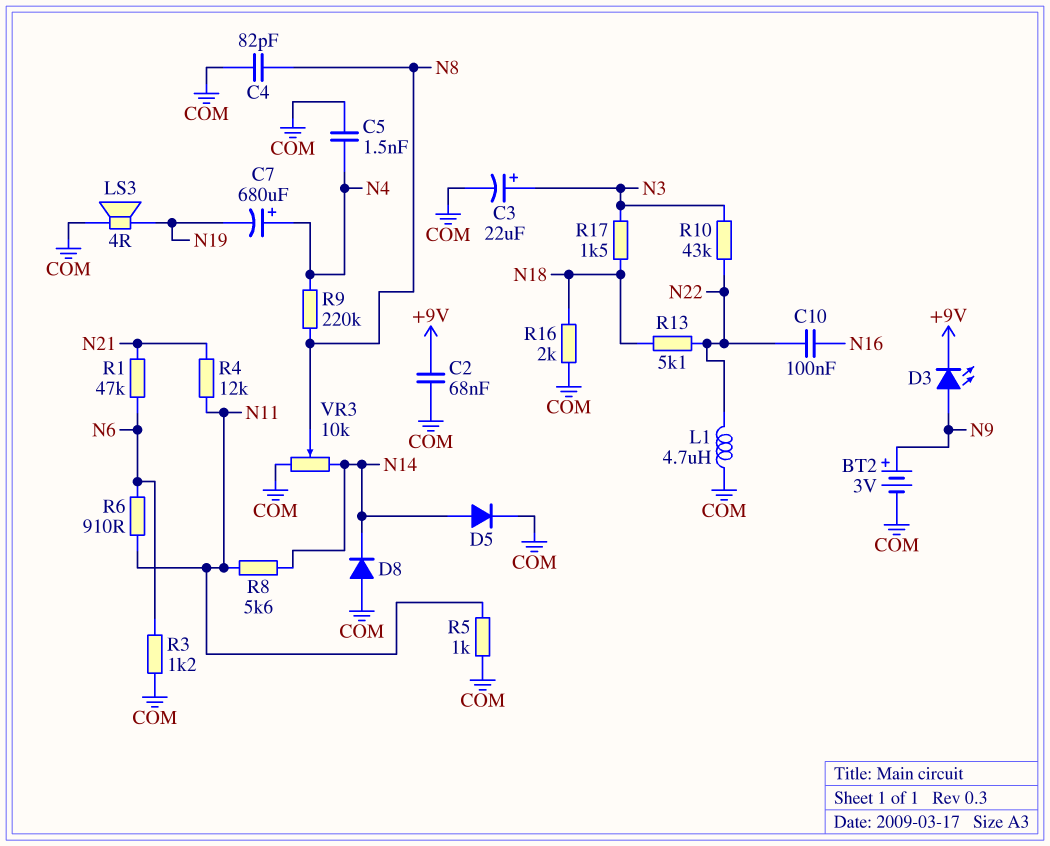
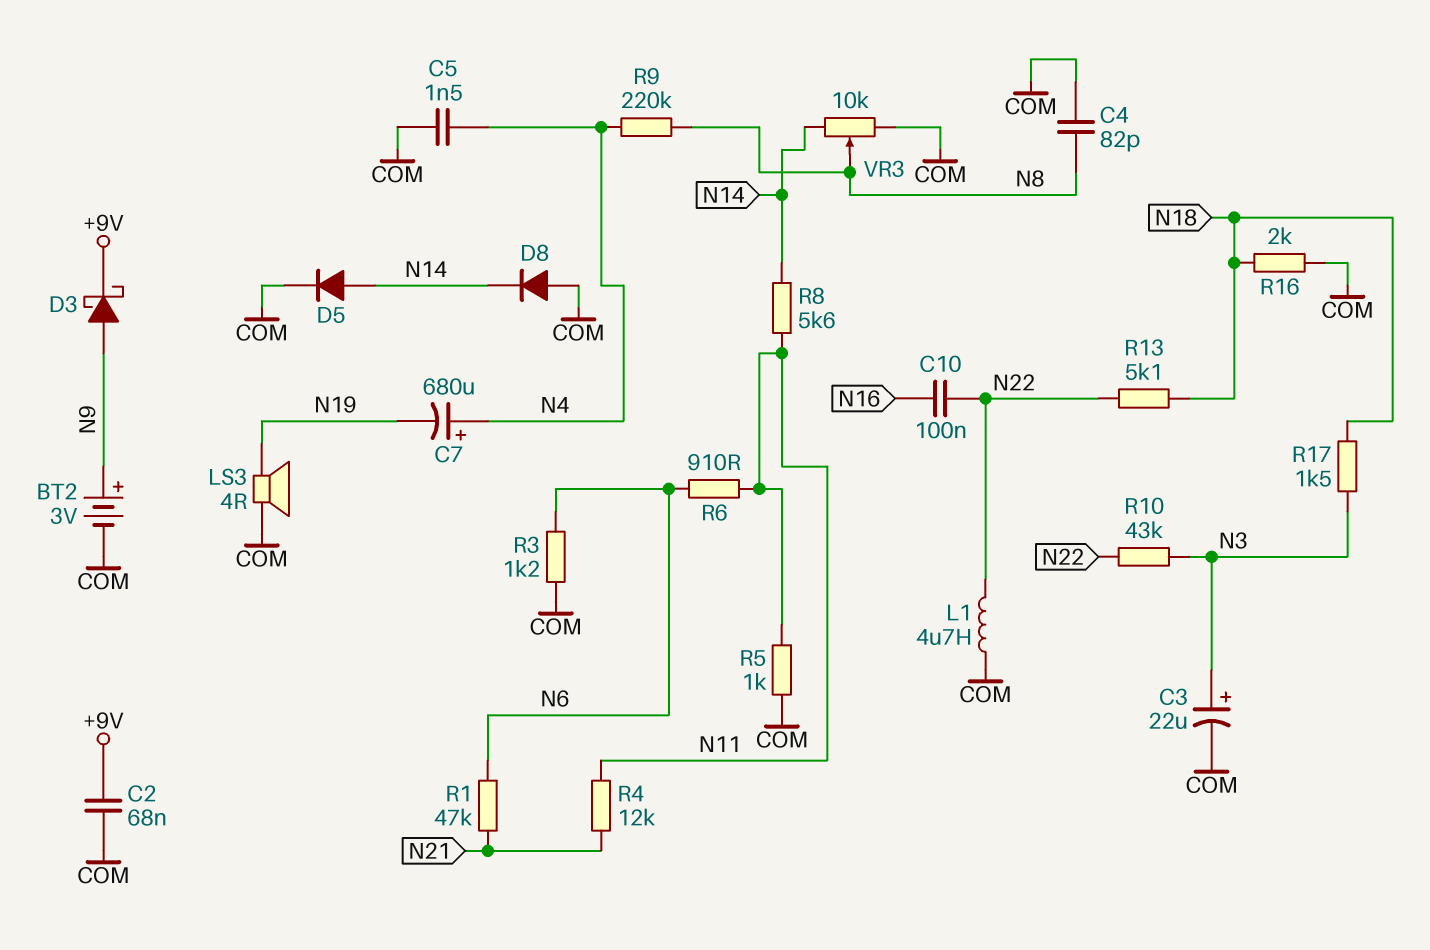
D3: LED (A N9, K +9V) -> schottky (A N9, K +9V)

